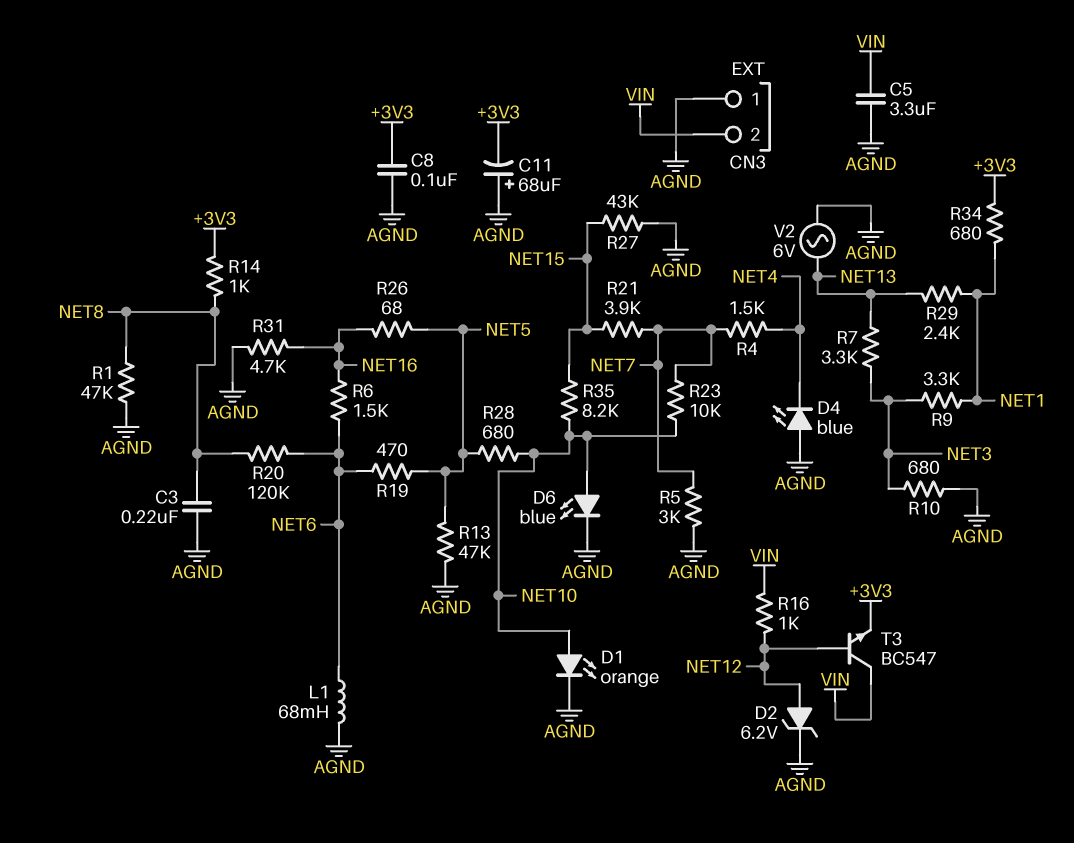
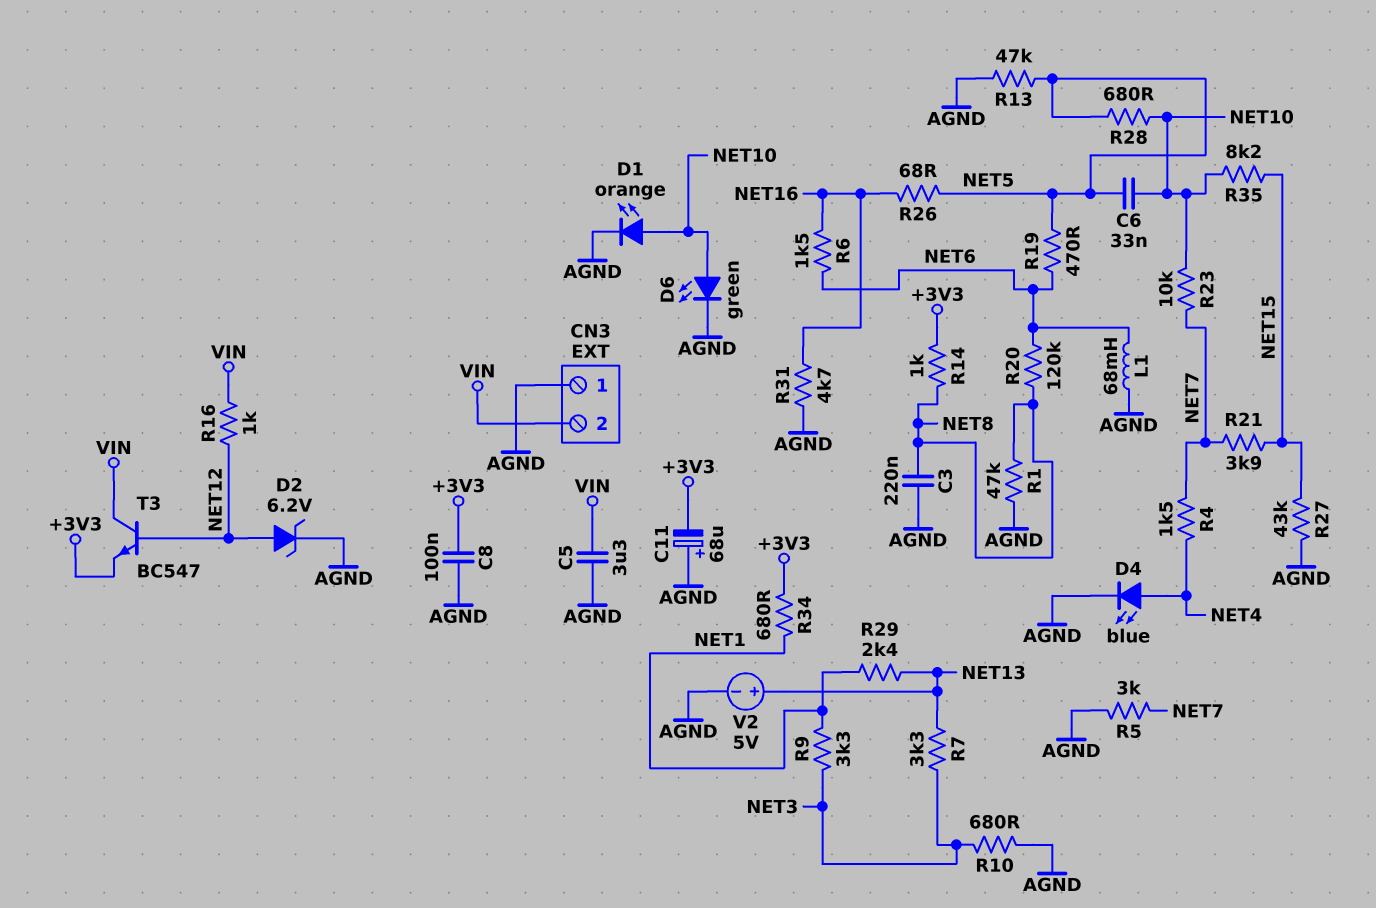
C6: none -> 33nF (NET5, NET10)
D4: LED blue (A AGND, K NET4) -> LED blue (A NET4, K AGND)
D6: LED blue (A NET10, K AGND) -> LED green (A NET10, K AGND)
V2: AC 6V (AGND, NET13) -> 5V (plus NET13, minus AGND)

